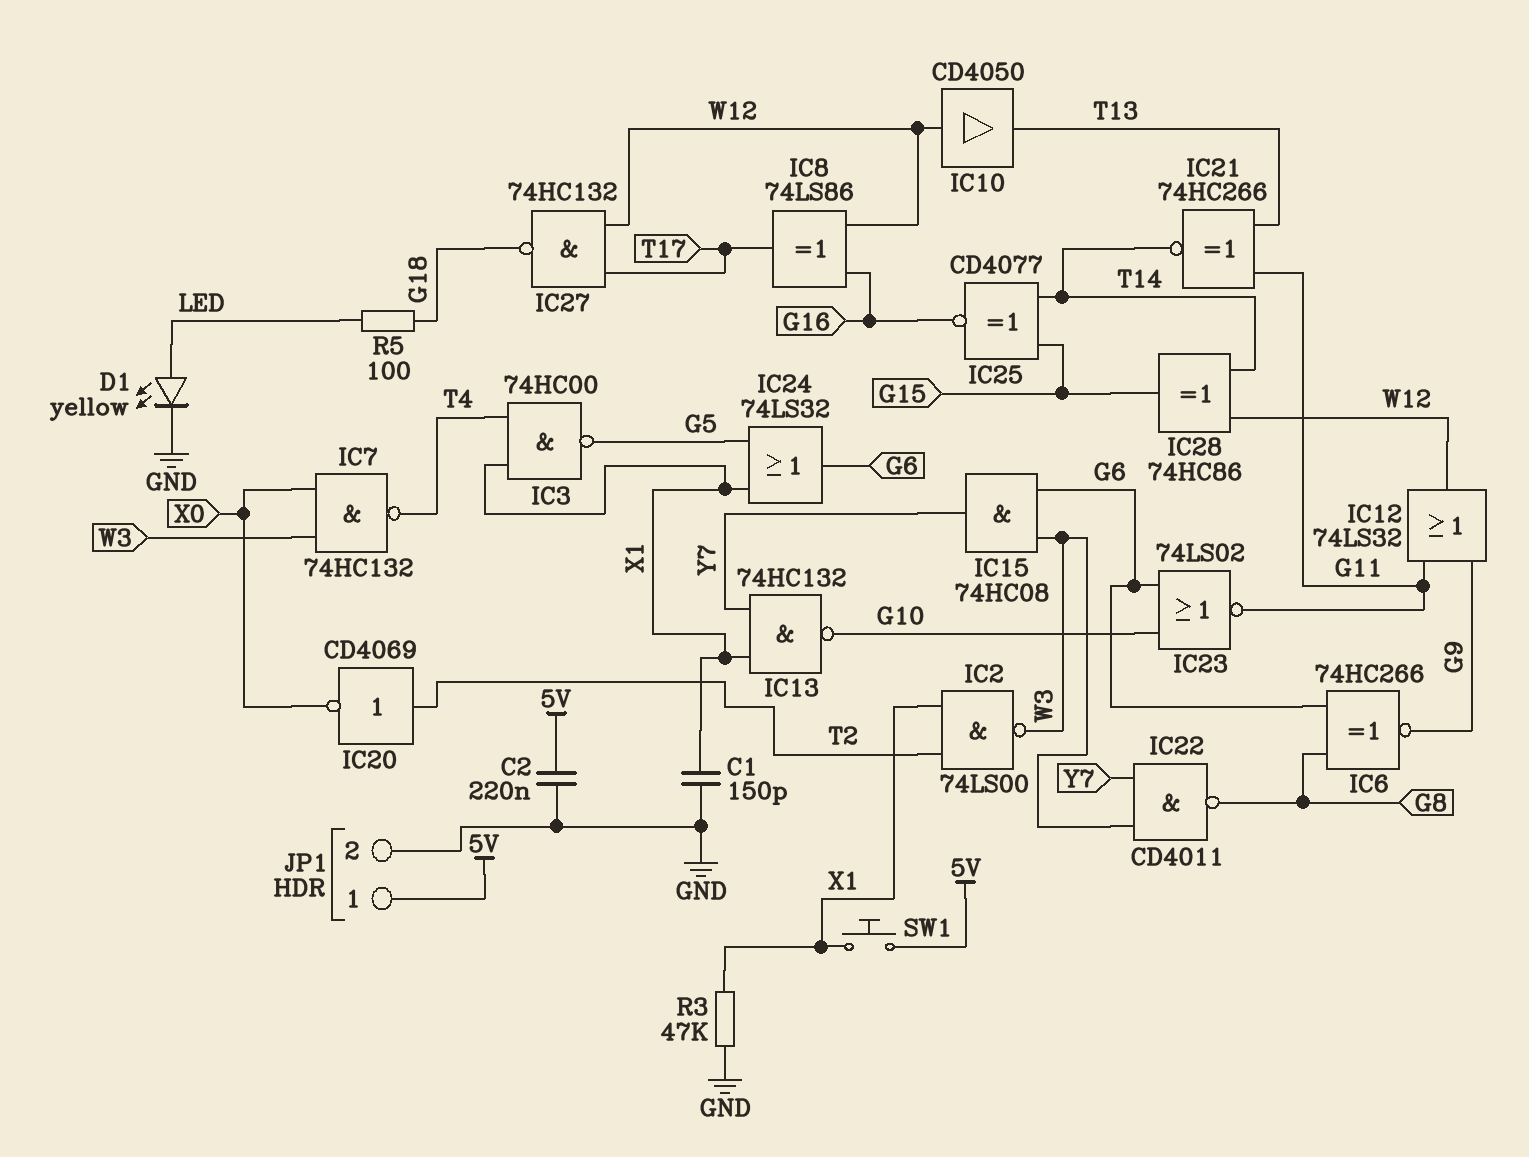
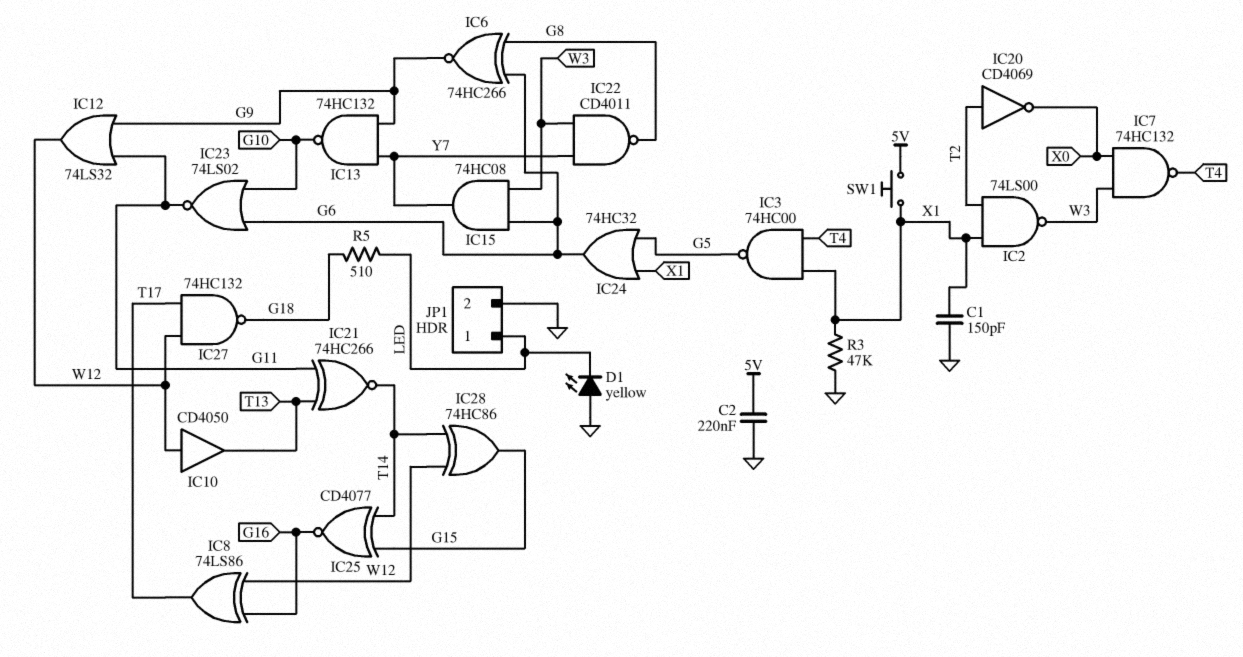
D1: LED yellow (A LED, K GND) -> LED yellow (A GND, K LED)
IC13: NAND 74HC132 (in X1, in Y7, out G10) -> NAND 74HC132 (in G9, in Y7, out G10)
IC24: OR 74LS32 (in G5, in X1, out G6) -> OR 74HC32 (in G5, in X1, out G6)
JP1 pin 1: 5V -> LED
R5: 100 (G18, LED) -> 510 (G18, LED)

